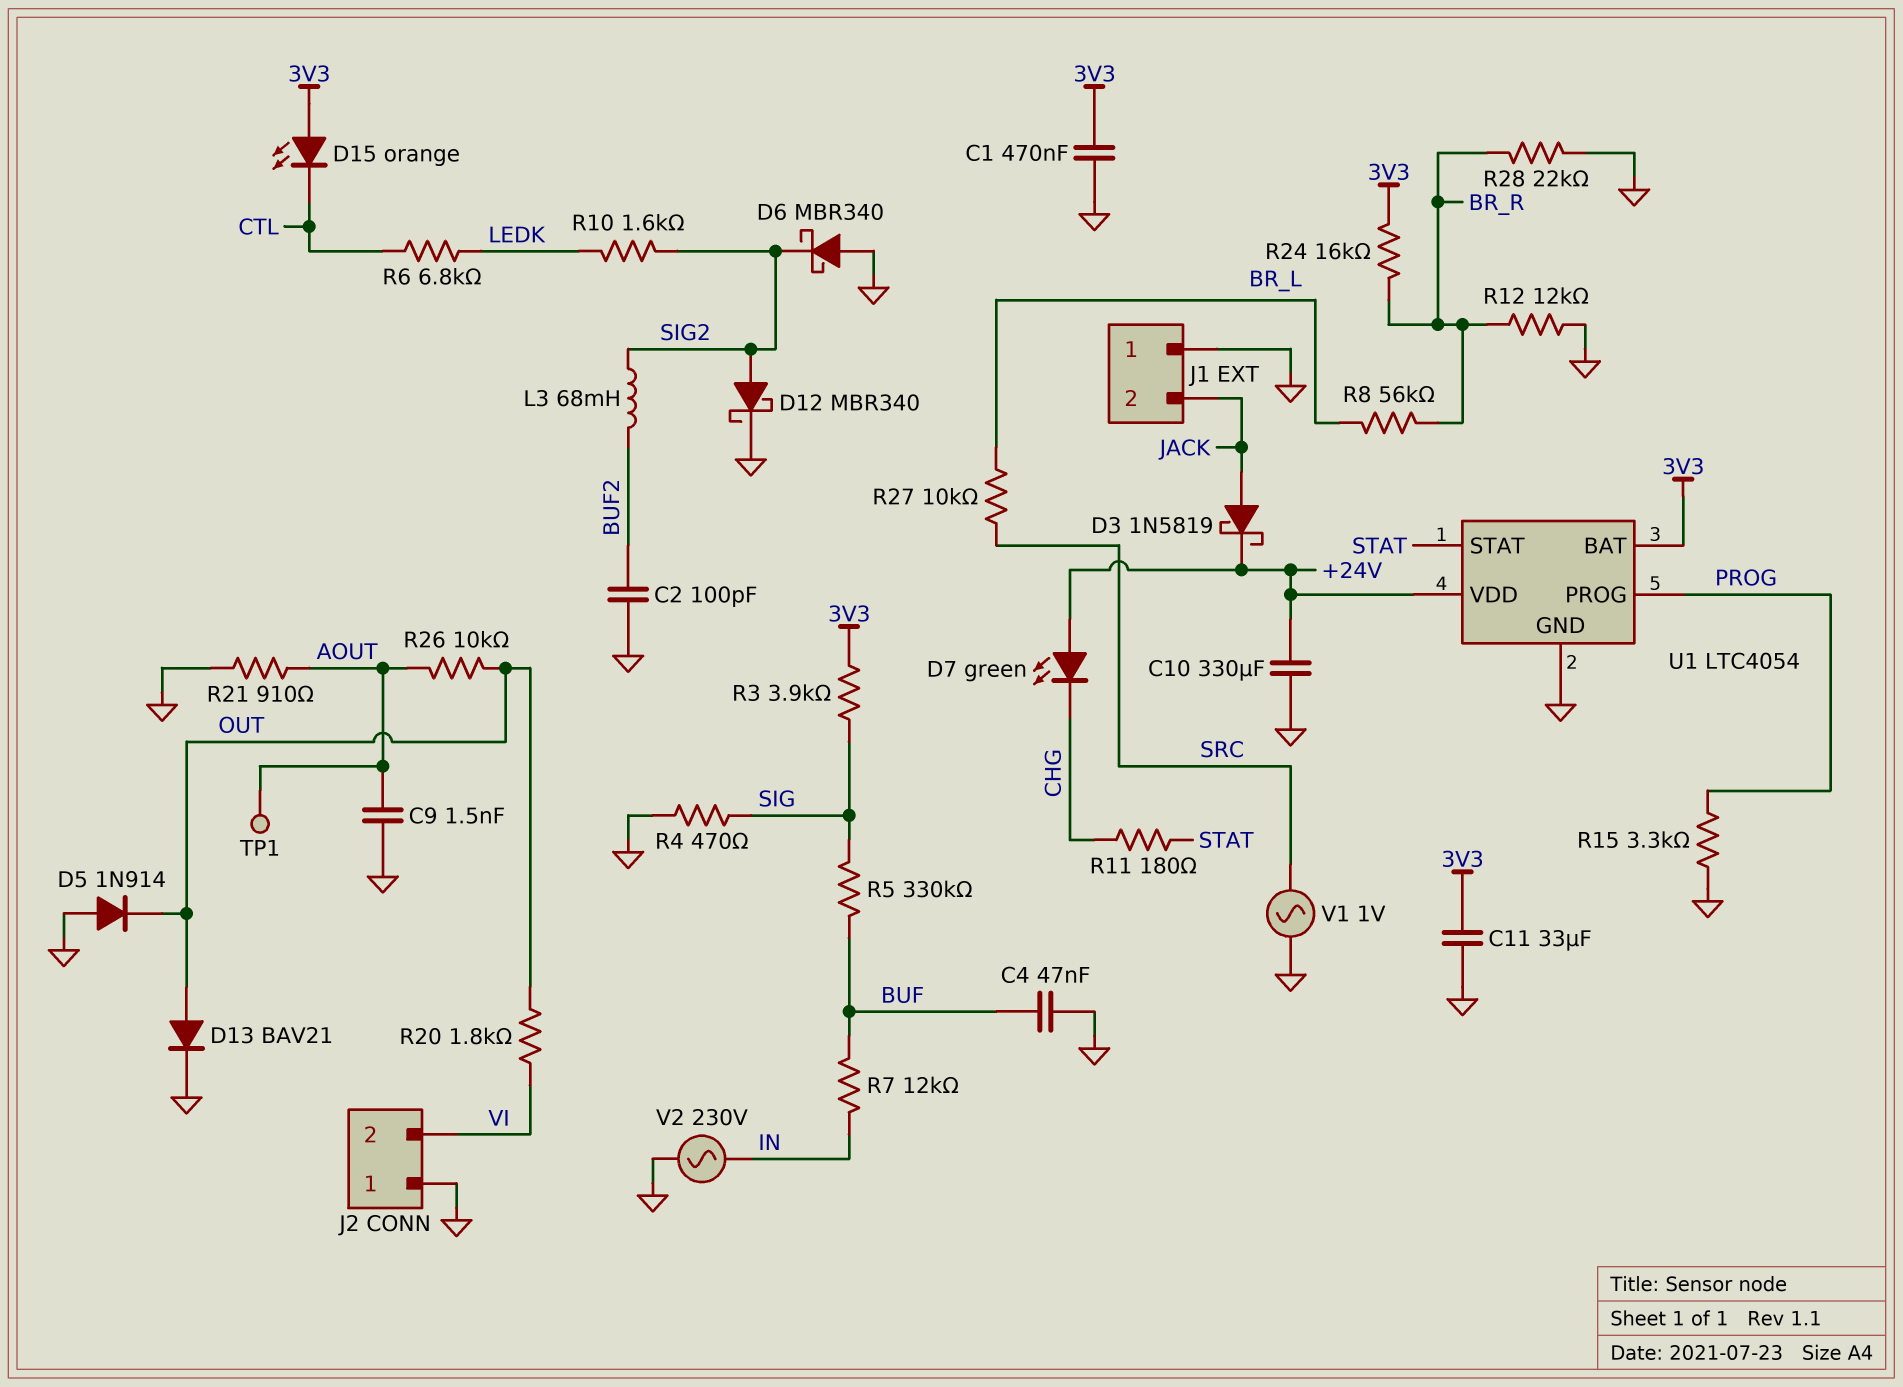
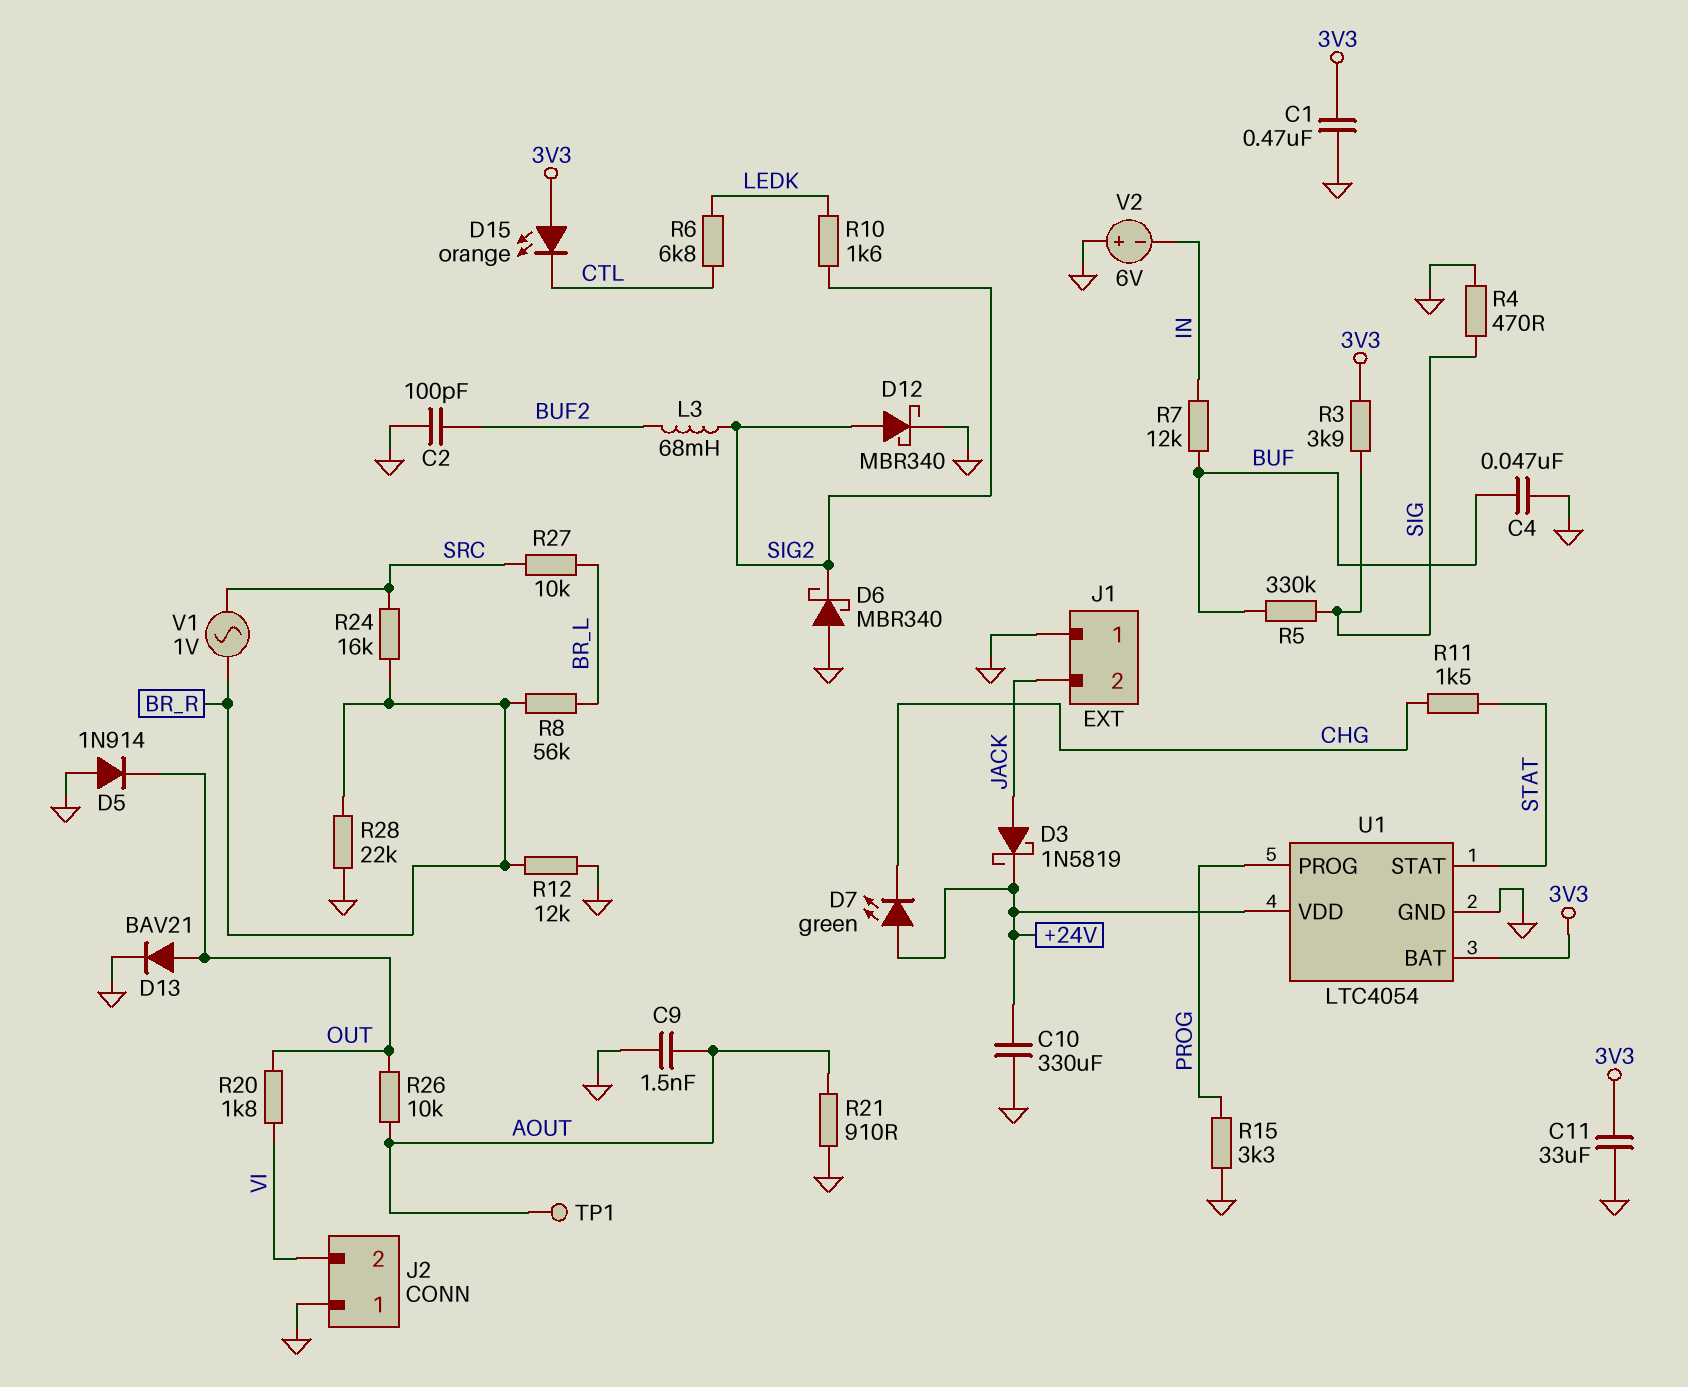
R11: 180 (CHG, STAT) -> 1.5k (CHG, STAT)
R24: 16k (3V3, BR_R) -> 16k (BR_R, SRC)
V1: AC 1V (GND, SRC) -> AC 1V (BR_R, SRC)
V2: AC 230V (GND, IN) -> 6V (plus GND, minus IN)

